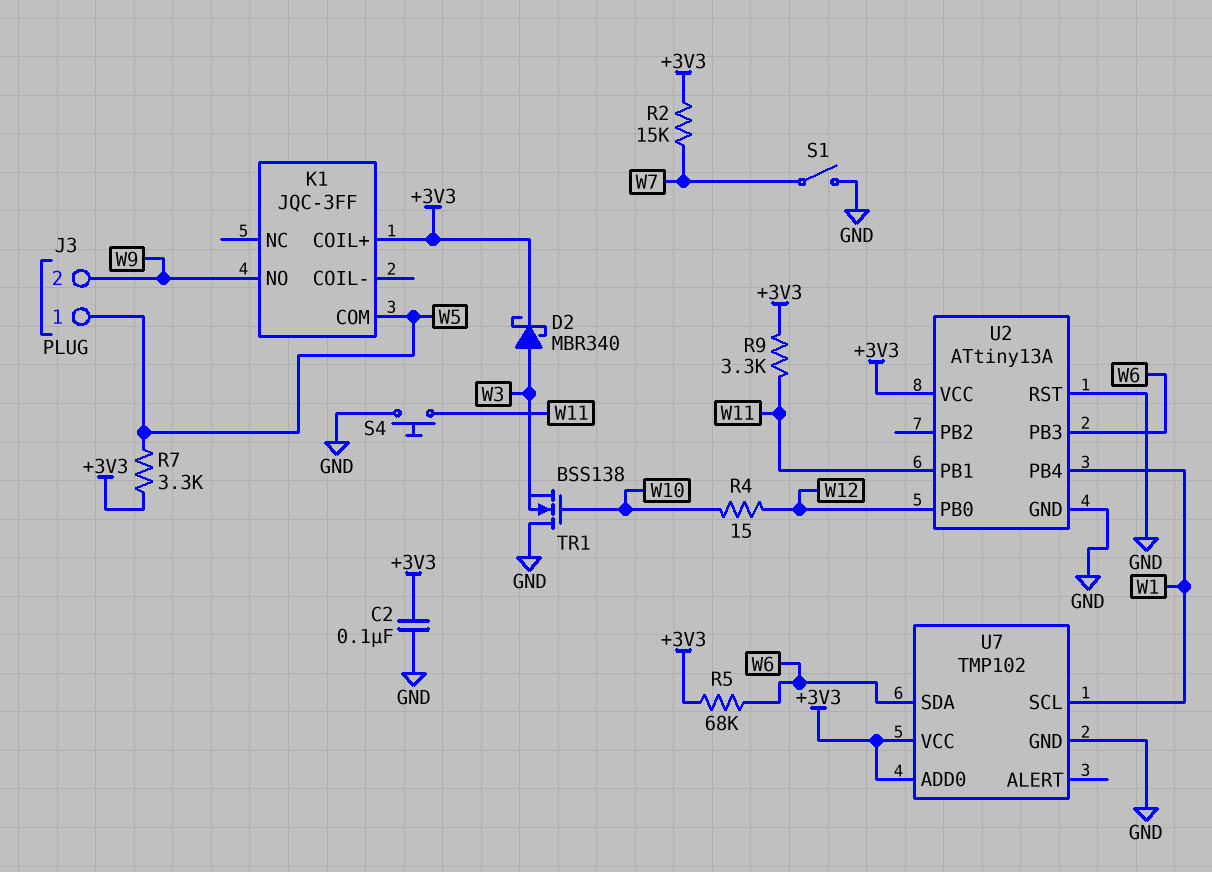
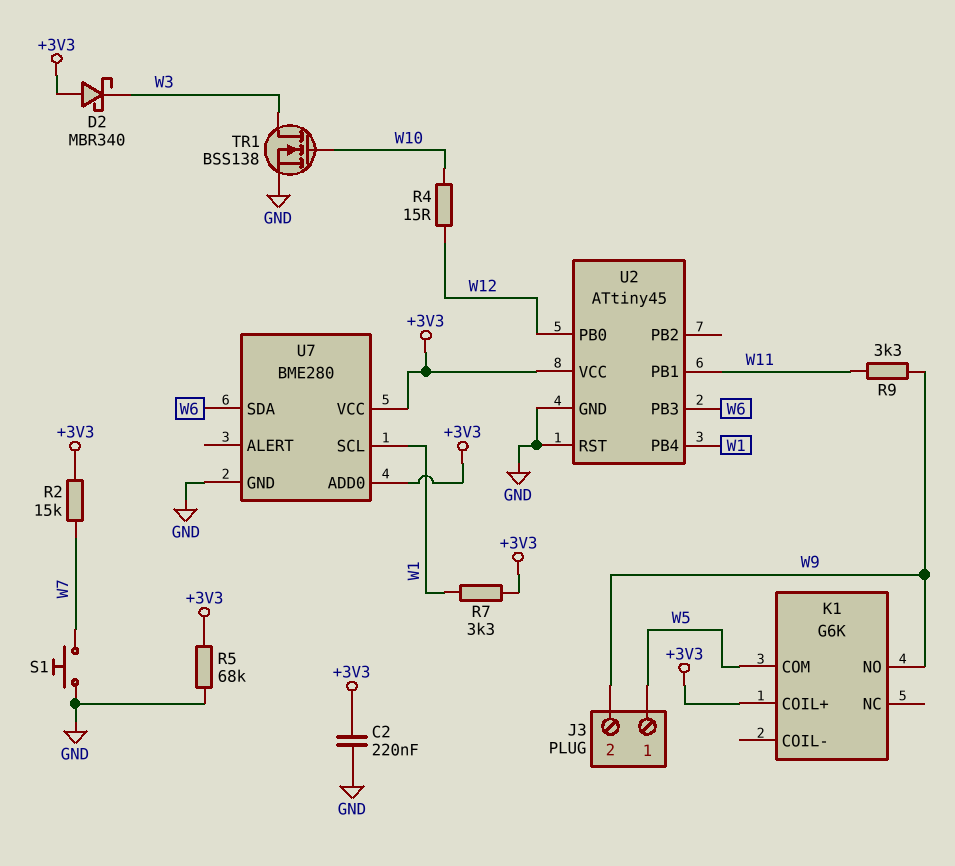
C2: 100nF (+3V3, GND) -> 220nF (+3V3, GND)
D2: schottky MBR340 (A W3, K +3V3) -> schottky MBR340 (A +3V3, K W3)
K1: JQC-3FF -> G6K
R5: 68k (+3V3, W6) -> 68k (+3V3, GND)
R7: 3.3k (+3V3, W5) -> 3.3k (+3V3, W1)
R9: 3.3k (+3V3, W11) -> 3.3k (W9, W11)
S1: switch (GND, W7) -> button (GND, W7)
S4: button (GND, W11) -> none
TR1: NMOS BSS138 (G W10, D GND, S W3) -> NMOS BSS138 (G W10, D W3, S GND)
U2: ATtiny13A -> ATtiny45
U7: TMP102 -> BME280

